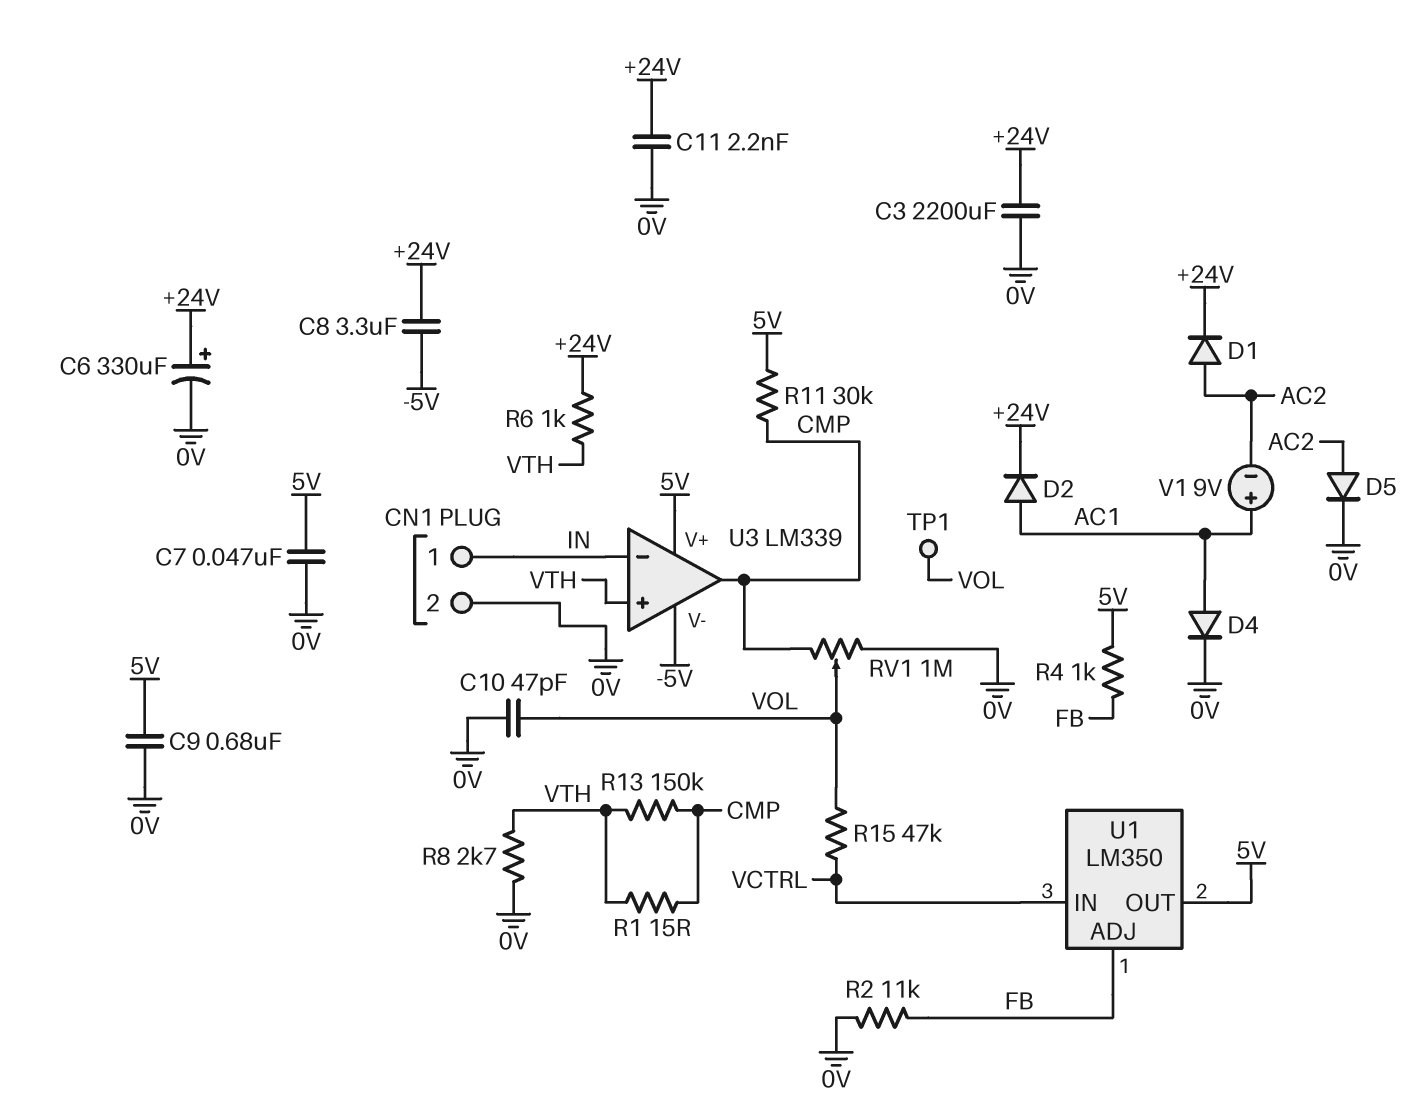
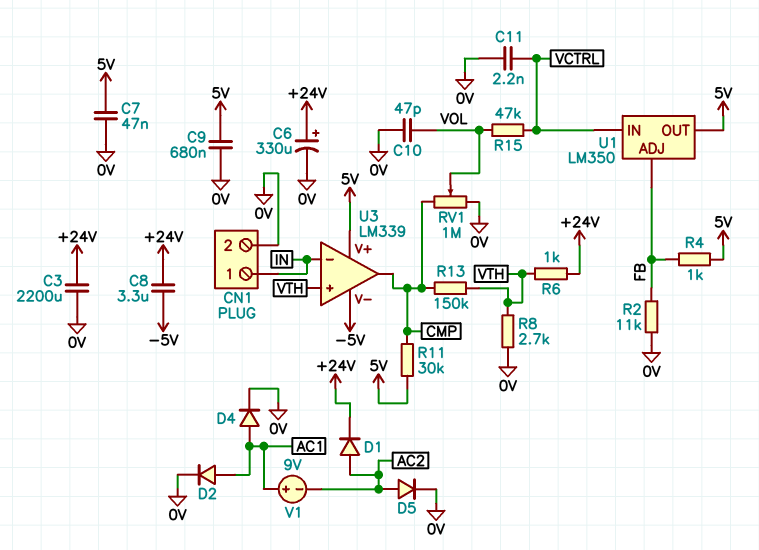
C11: 2.2nF (+24V, 0V) -> 2.2nF (0V, VCTRL)
D2: diode (A AC1, K +24V) -> diode (A AC1, K 0V)
R1: 15 (CMP, VTH) -> none
TP1: test point (VOL) -> none

